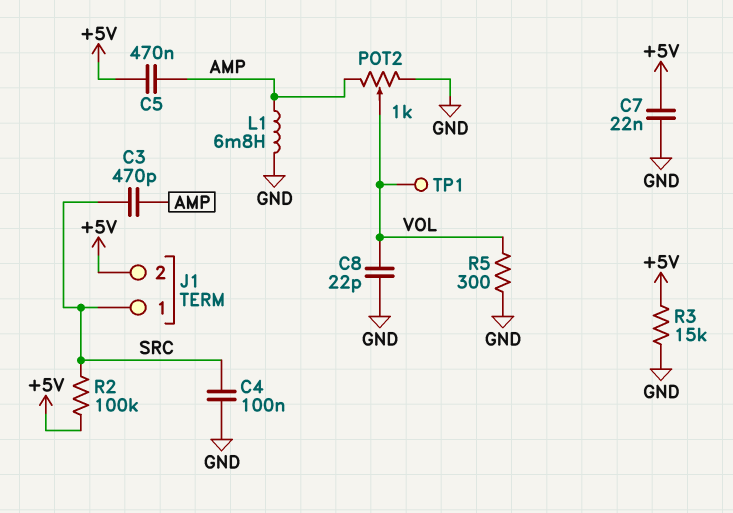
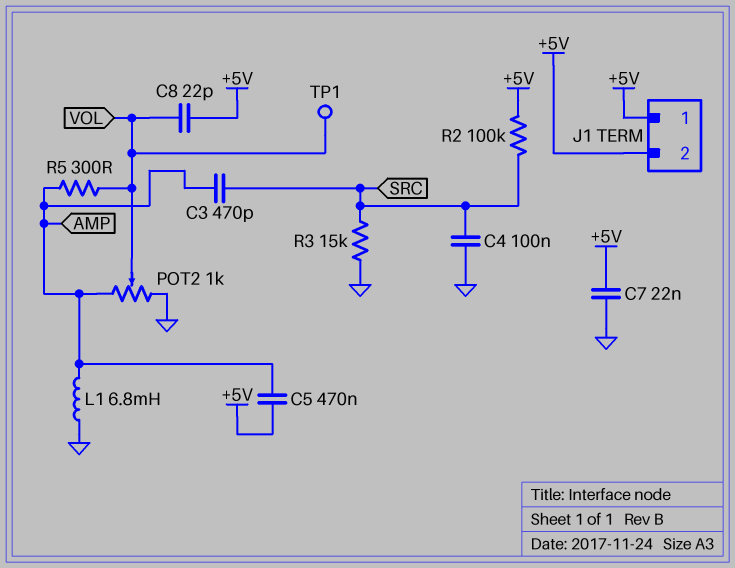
C8: 22pF (GND, VOL) -> 22pF (+5V, VOL)
J1 pin 1: SRC -> +5V
R3: 15k (+5V, GND) -> 15k (GND, SRC)
R5: 300 (GND, VOL) -> 300 (AMP, VOL)

